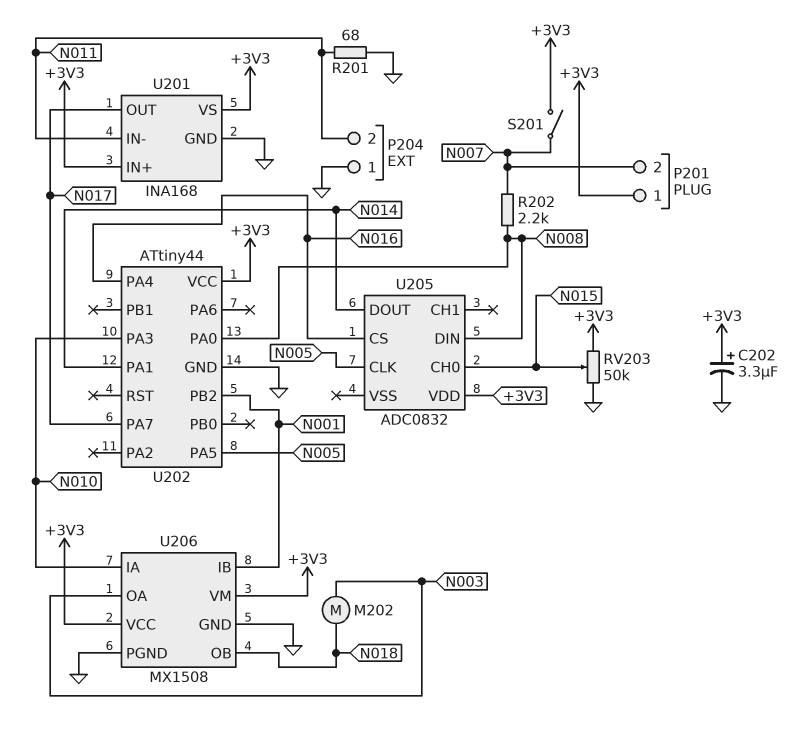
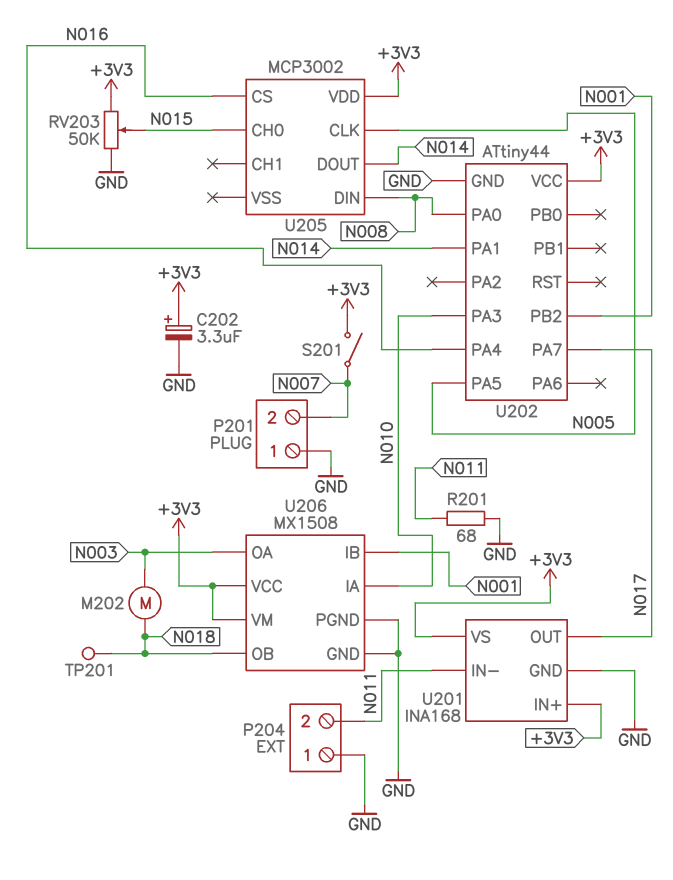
P201 pin 1: +3V3 -> GND
R202: 2.2k (N007, N008) -> none
TP201: none -> test point (N018)
U205: ADC0832 -> MCP3002

